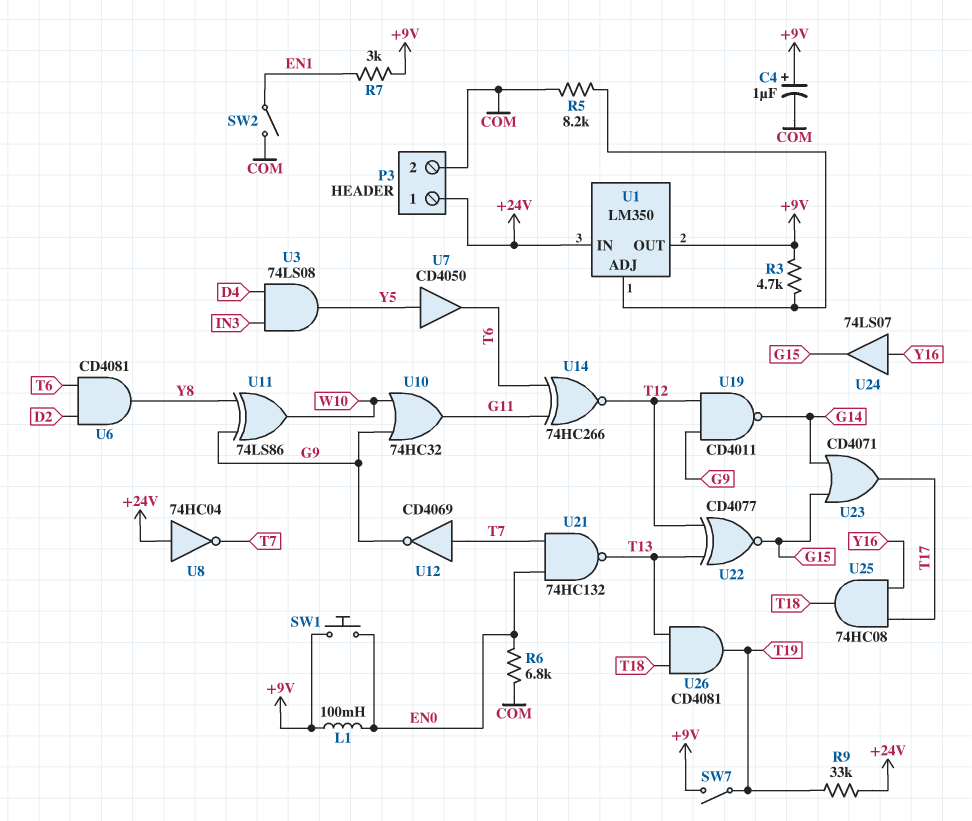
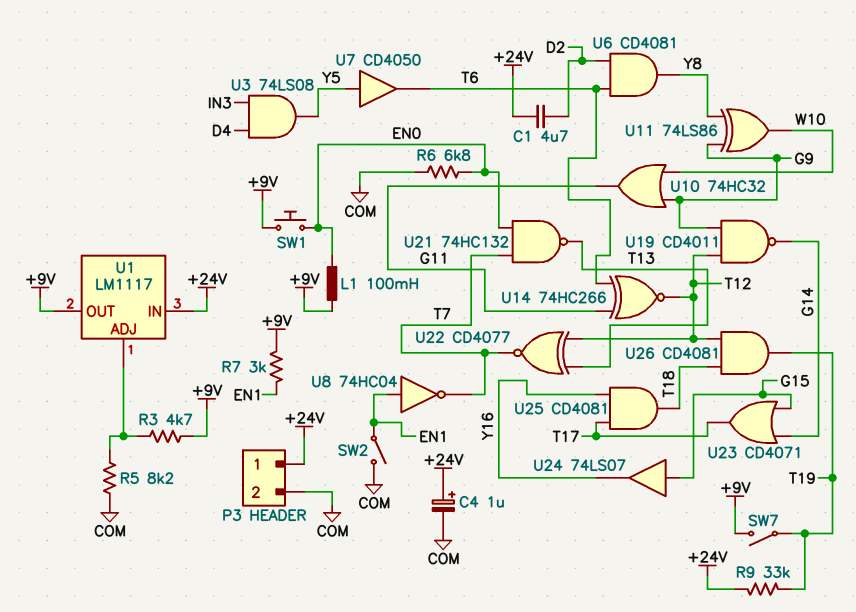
C1: none -> 4.7uF (+24V, D2)
C4: 1uF (plus +9V, minus COM) -> 1uF (plus +24V, minus COM)
U1: LM350 -> LM1117
U8: NOT 74HC04 (in +24V, out T7) -> NOT 74HC04 (in EN1, out T7)
U12: NOT CD4069 (in T7, out G9) -> none
U22: XNOR CD4077 (in T12, in T13, out G15) -> XNOR CD4077 (in T12, in T13, out T7)
U24: buffer 74LS07 (in Y16, out G15) -> buffer 74LS07 (in G15, out Y16)
U25: AND 74HC08 (in T17, in Y16, out T18) -> AND CD4081 (in T17, in Y16, out T18)
U26: AND CD4081 (in T13, in T18, out T19) -> AND CD4081 (in T12, in T18, out T19)

